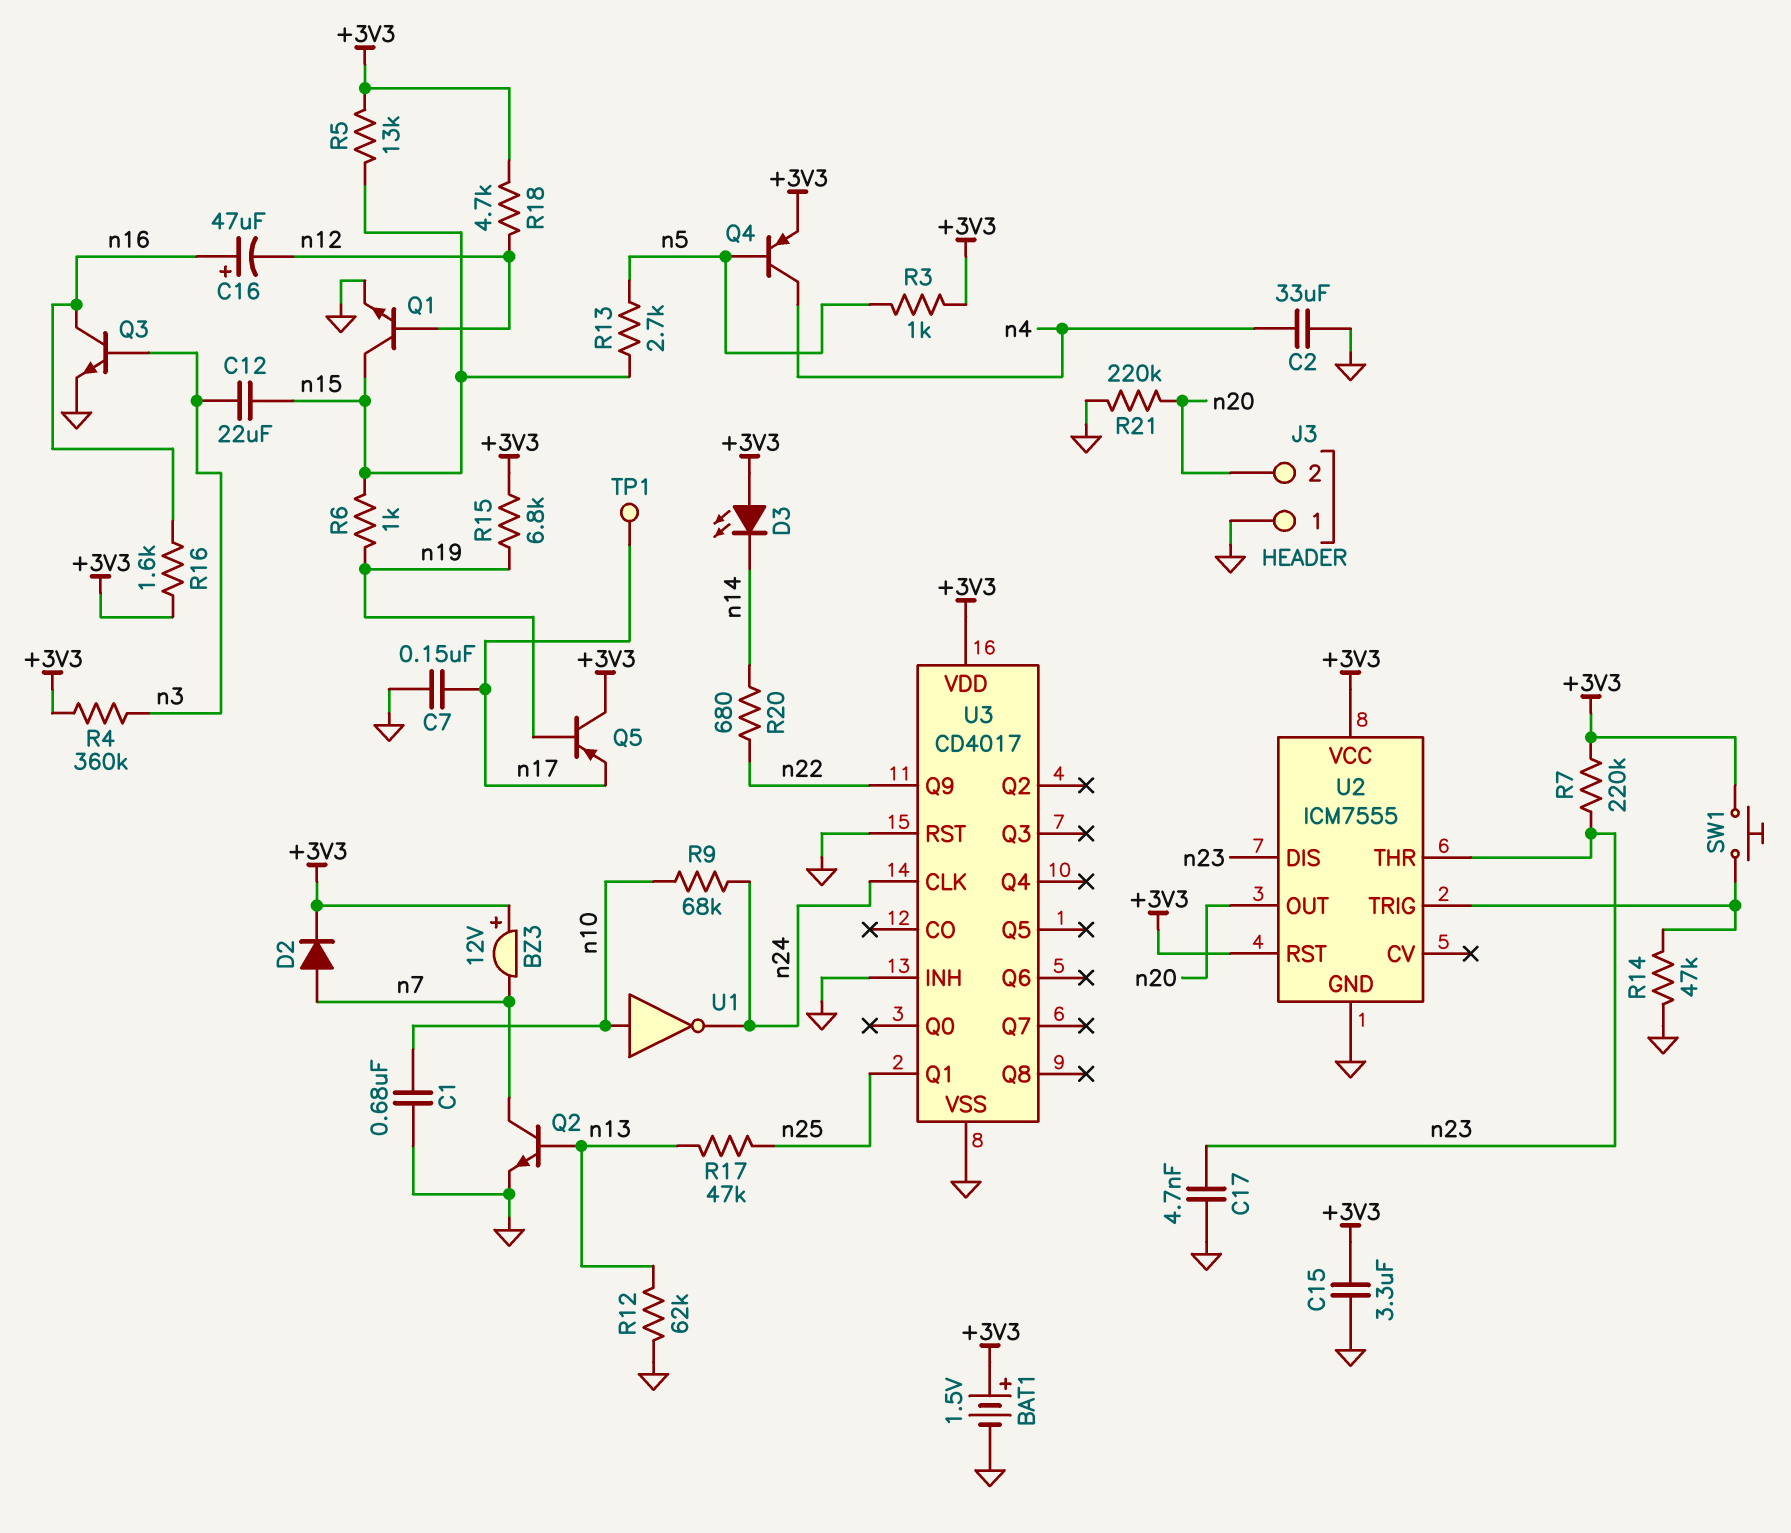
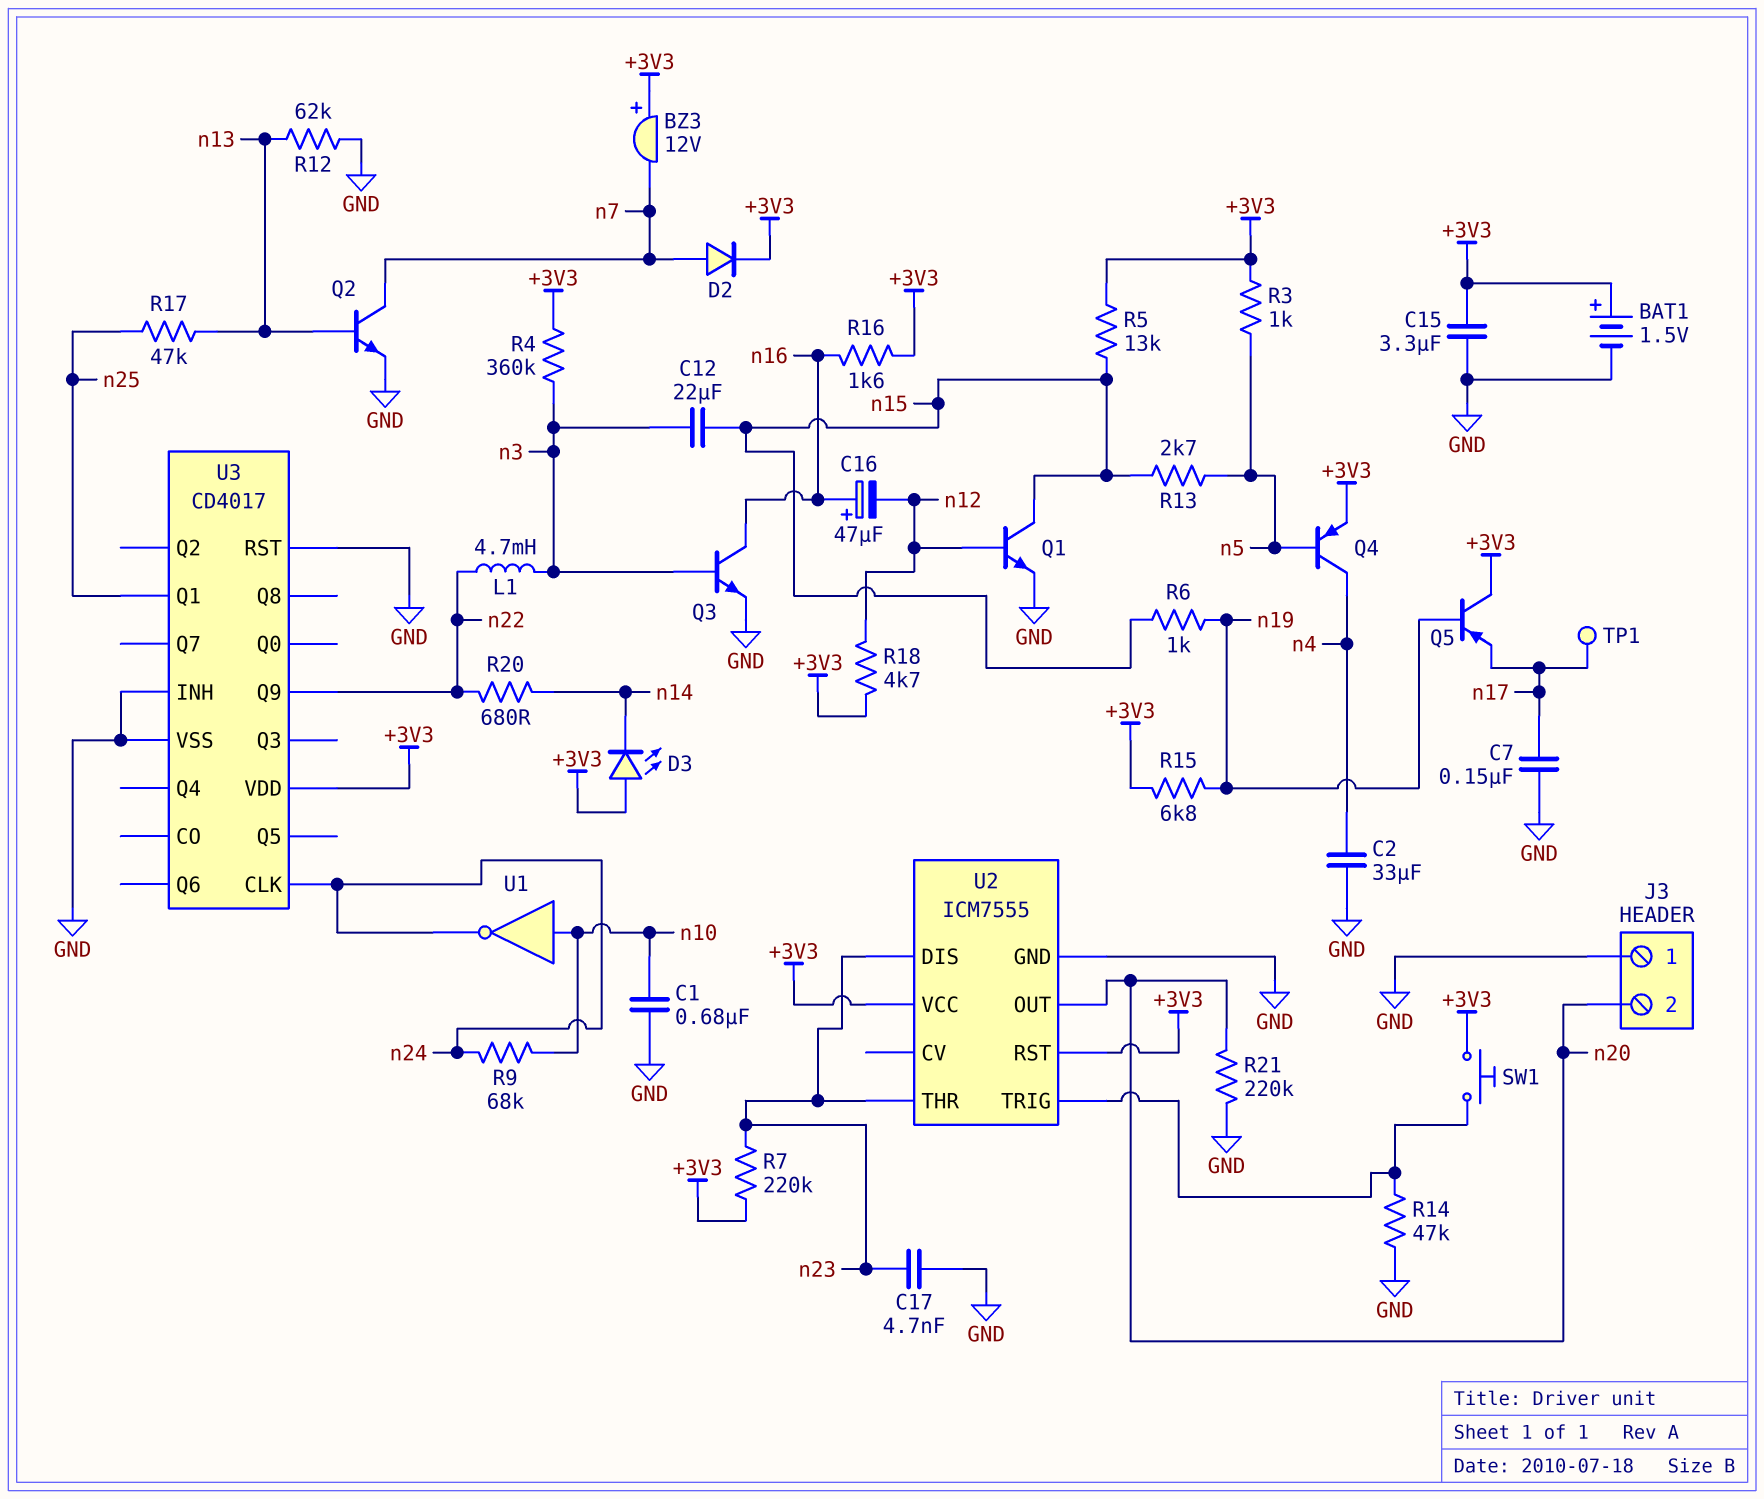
L1: none -> 4.7mH (n3, n22)

